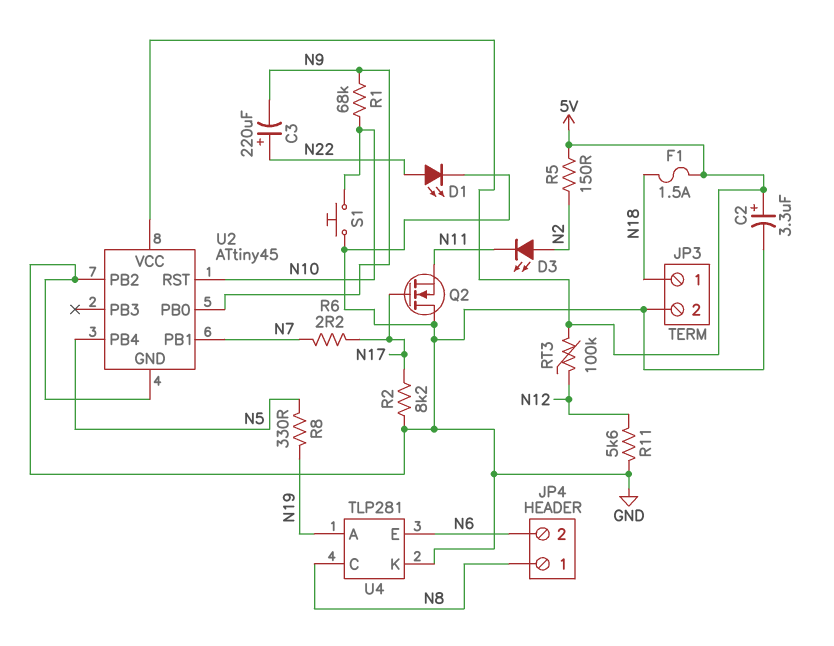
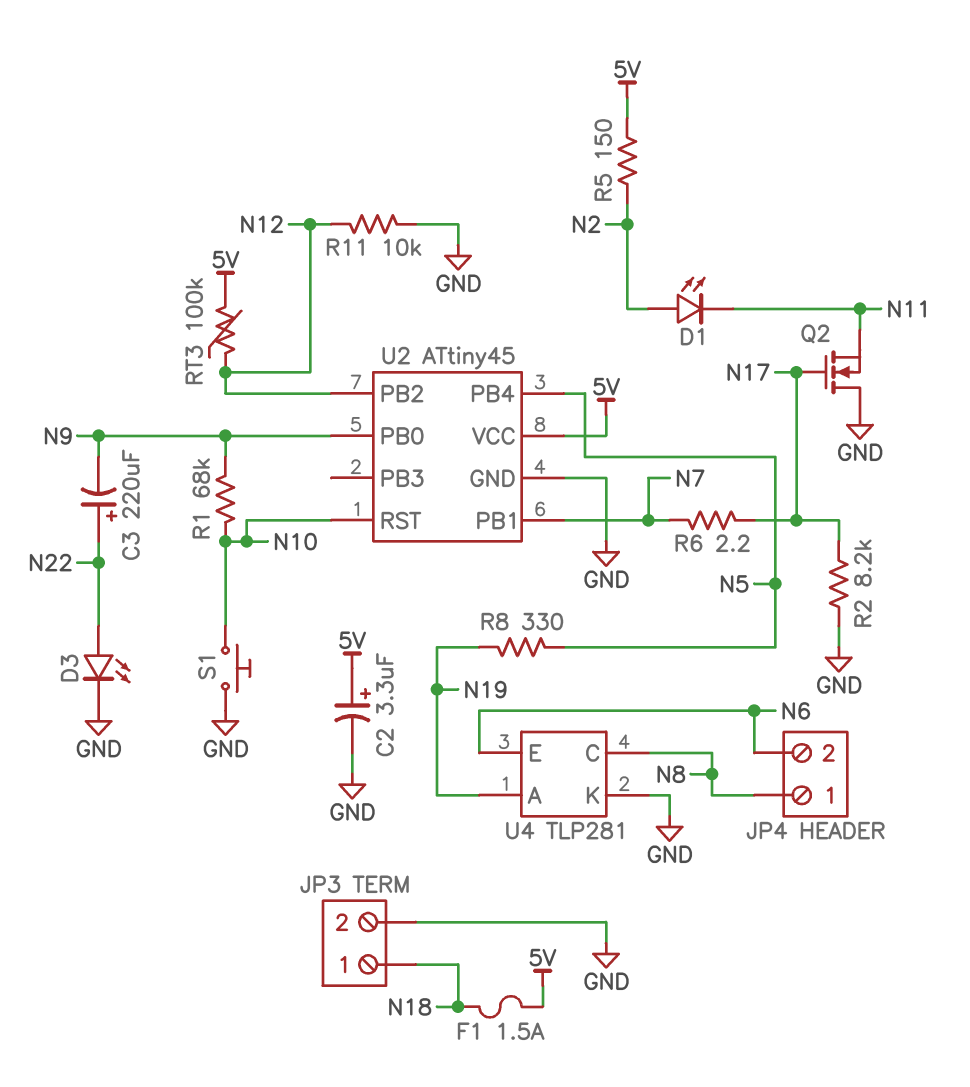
D1: LED (A N22, K GND) -> LED (A N2, K N11)
D3: LED (A N2, K N11) -> LED (A N22, K GND)
R11: 5.6k (GND, N12) -> 10k (GND, N12)
U2 pin PB2: GND -> N12

